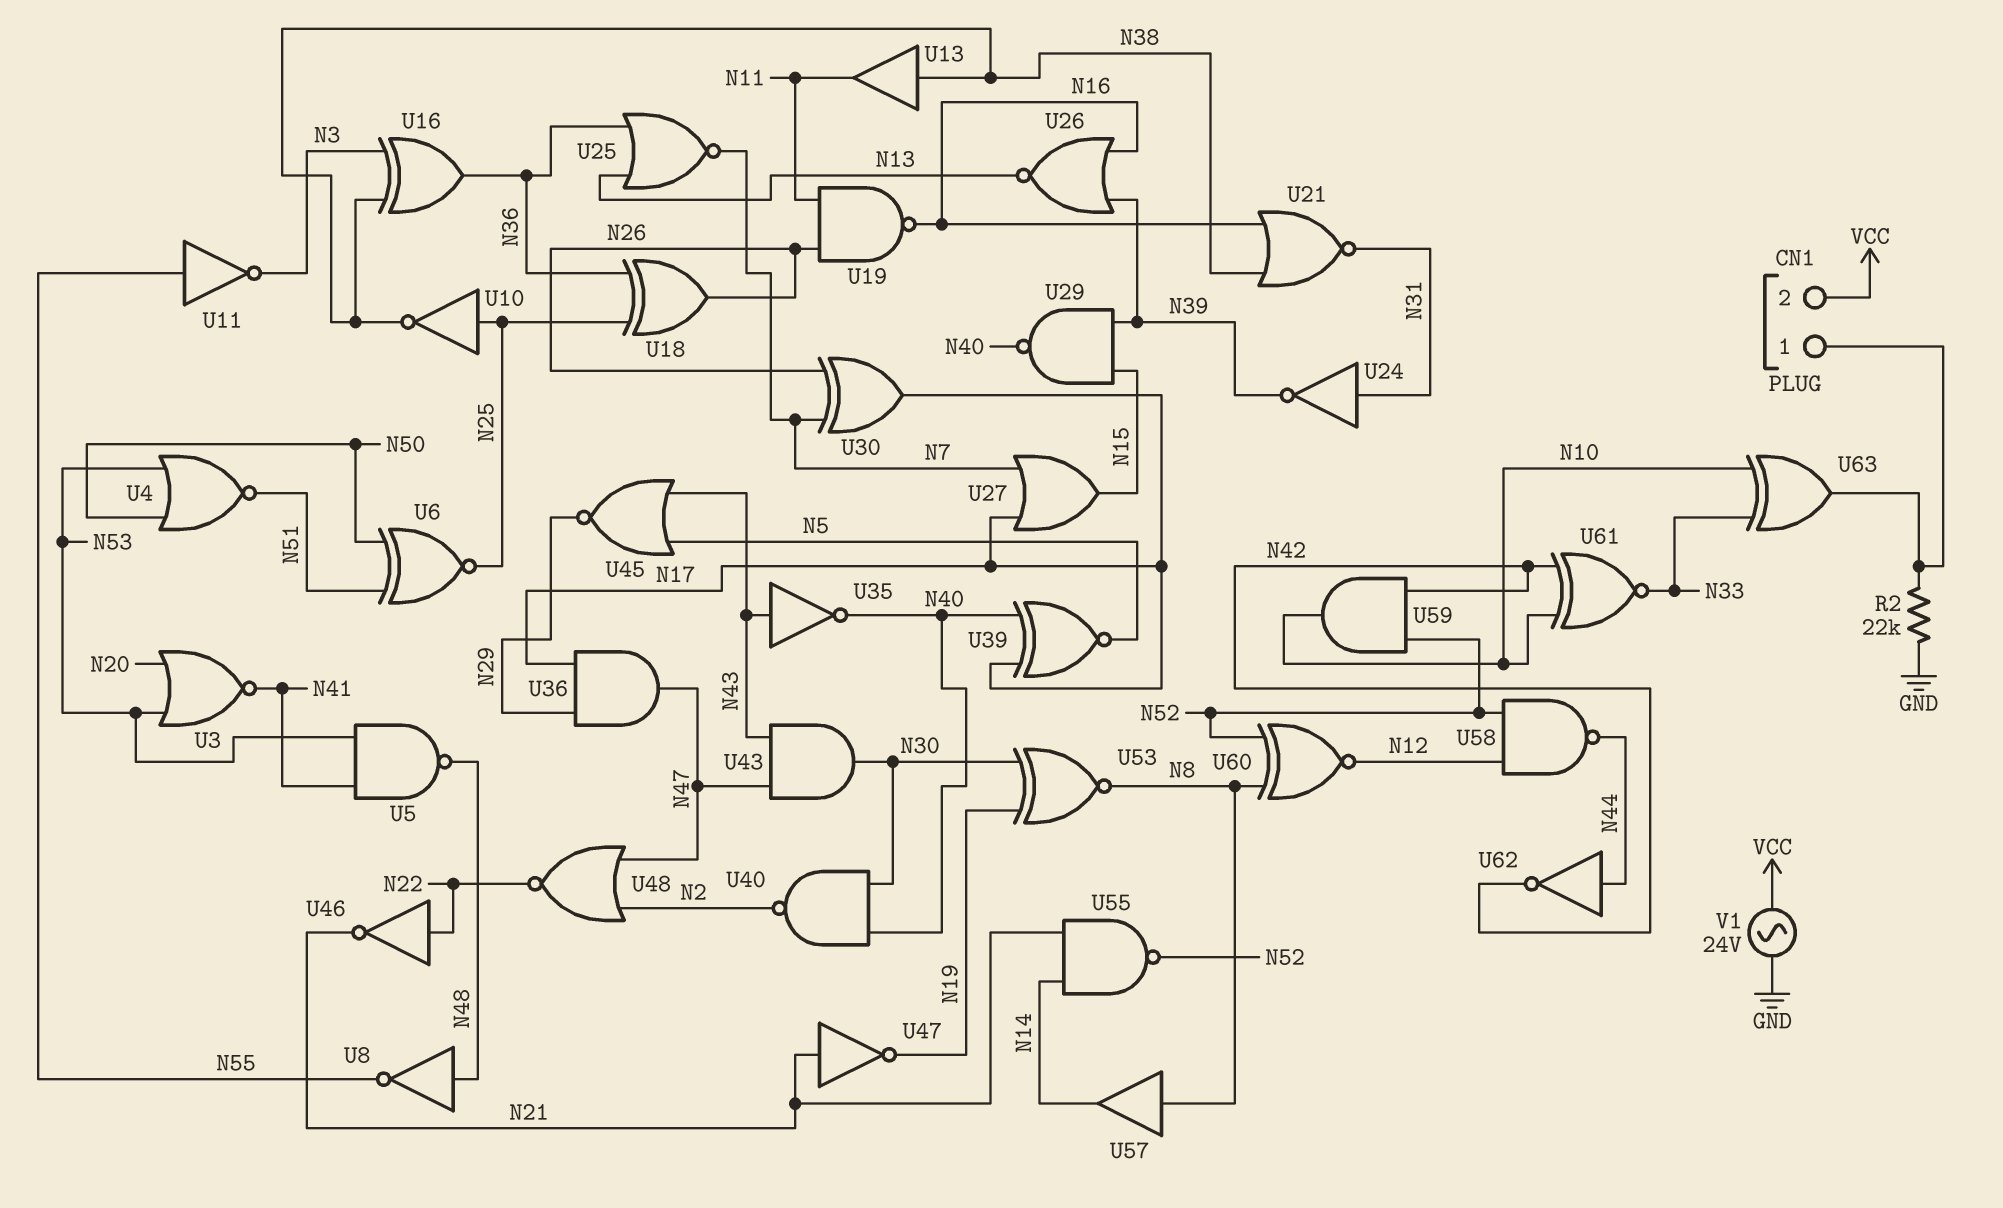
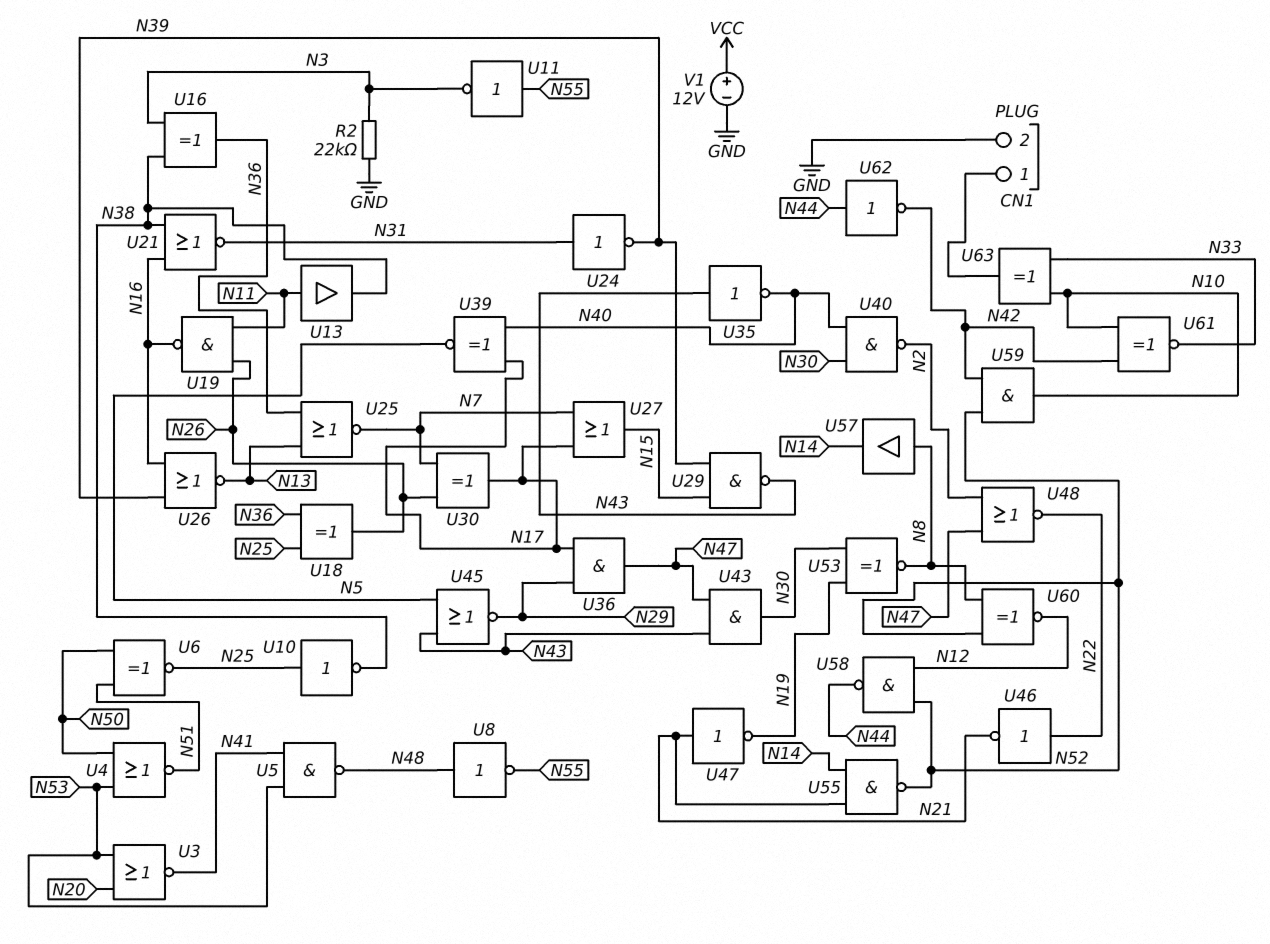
CN1 pin 2: VCC -> GND
R2: 22k (CN1/1, GND) -> 22k (GND, N3)
U13: buffer (in N38, out N11) -> buffer (in N11, out N38)
U29: NAND (in N15, in N39, out N40) -> NAND (in N15, in N39, out N43)
V1: AC 24V (GND, VCC) -> 12V (plus VCC, minus GND)

